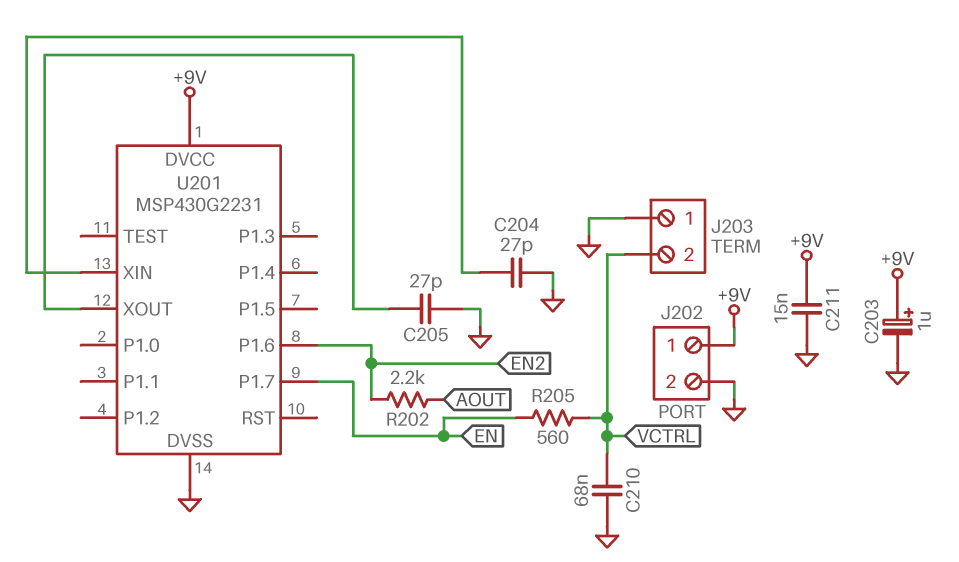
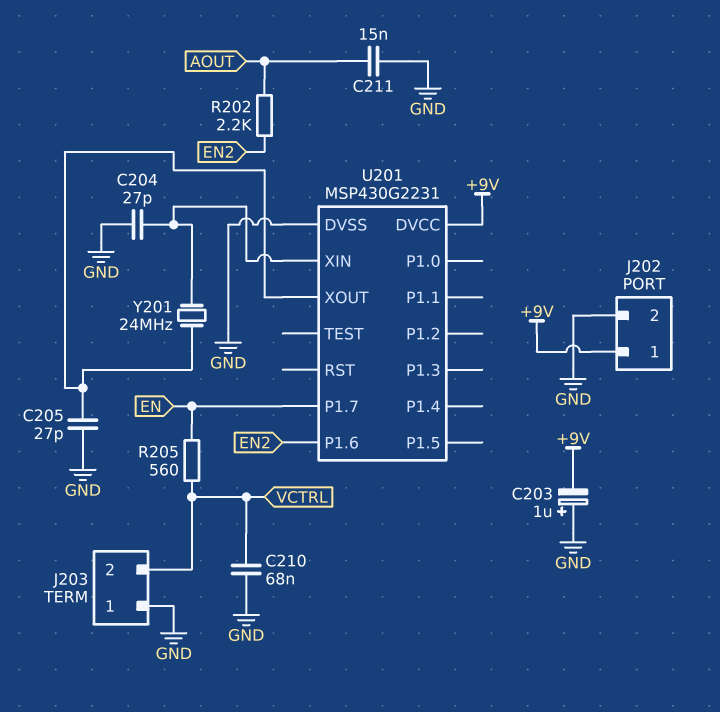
C203: 1uF (plus +9V, minus GND) -> 1uF (plus GND, minus +9V)
C211: 15nF (+9V, GND) -> 15nF (AOUT, GND)
Y201: none -> 24MHz (U201/XIN, U201/XOUT)

